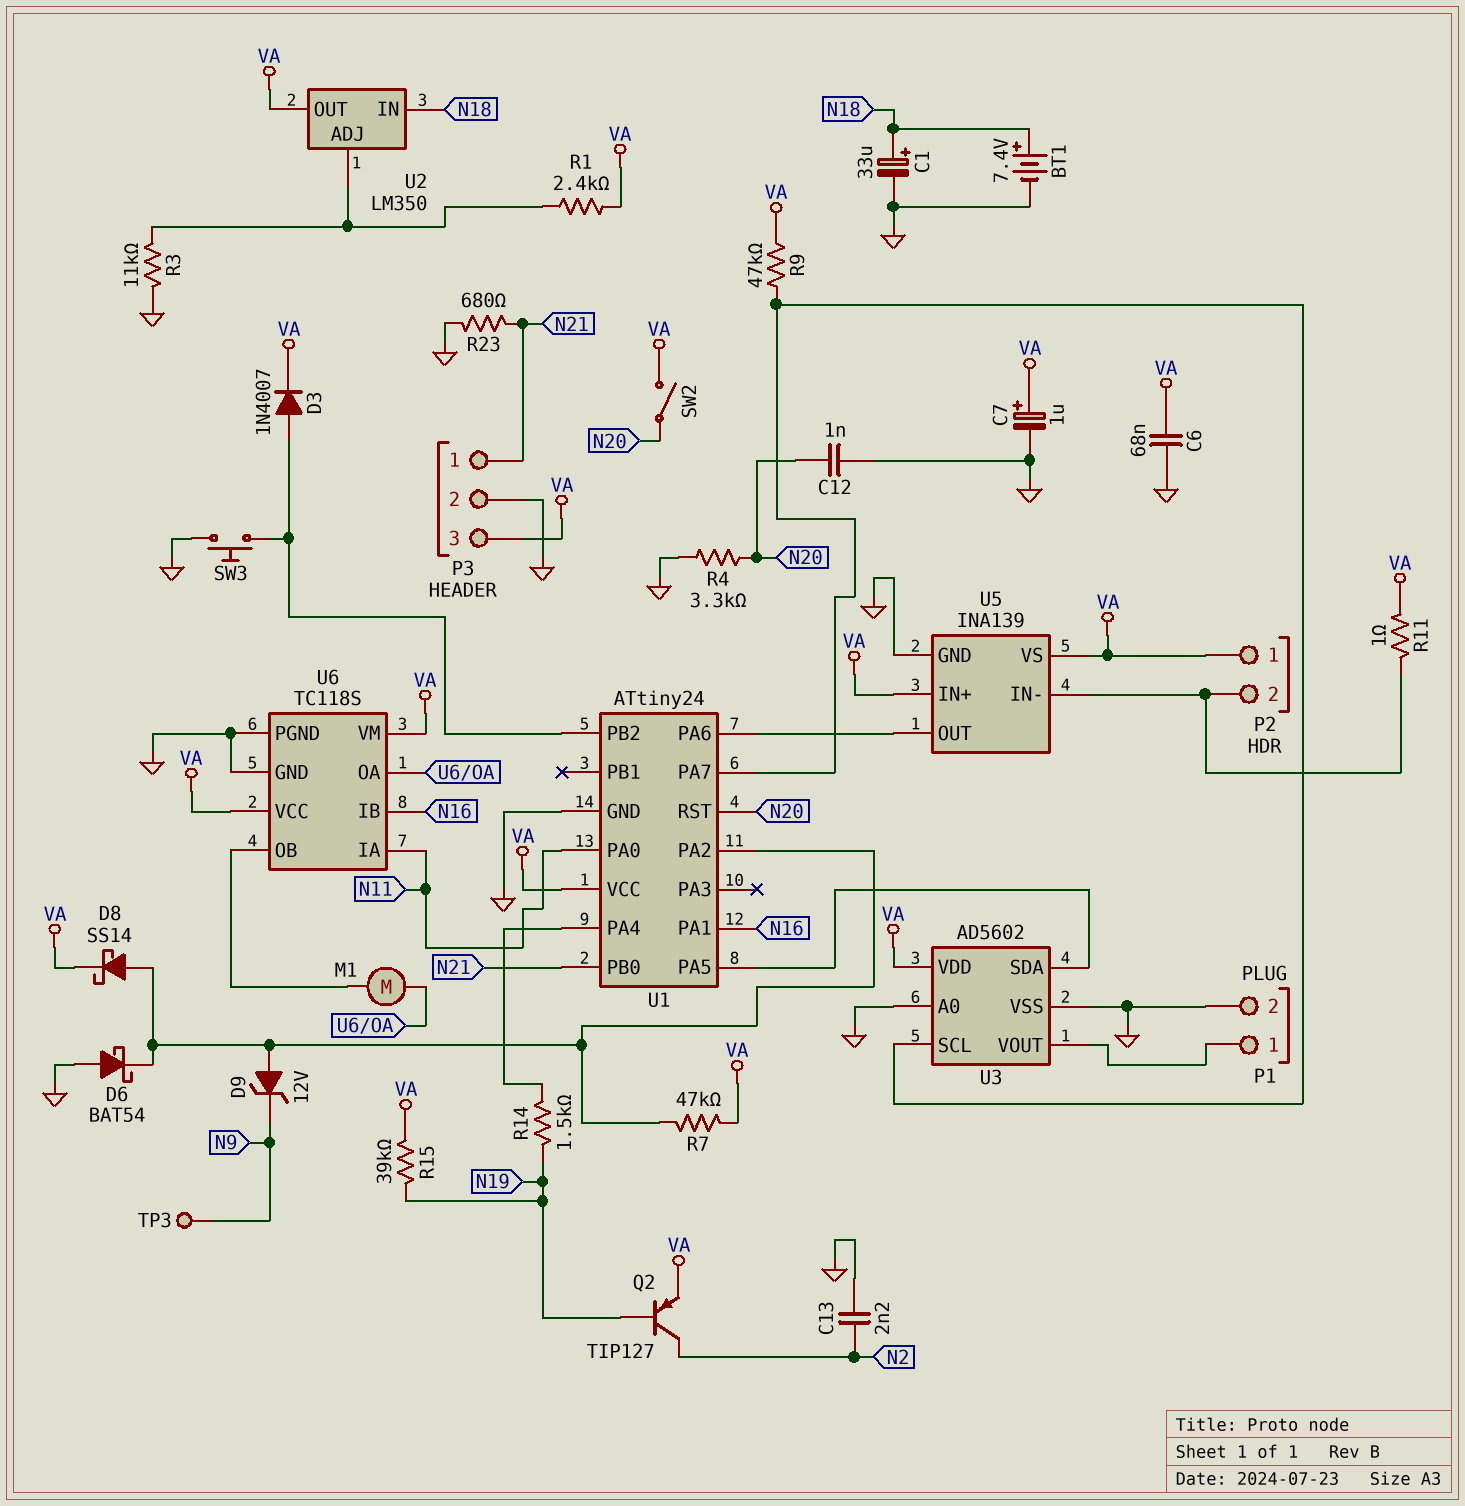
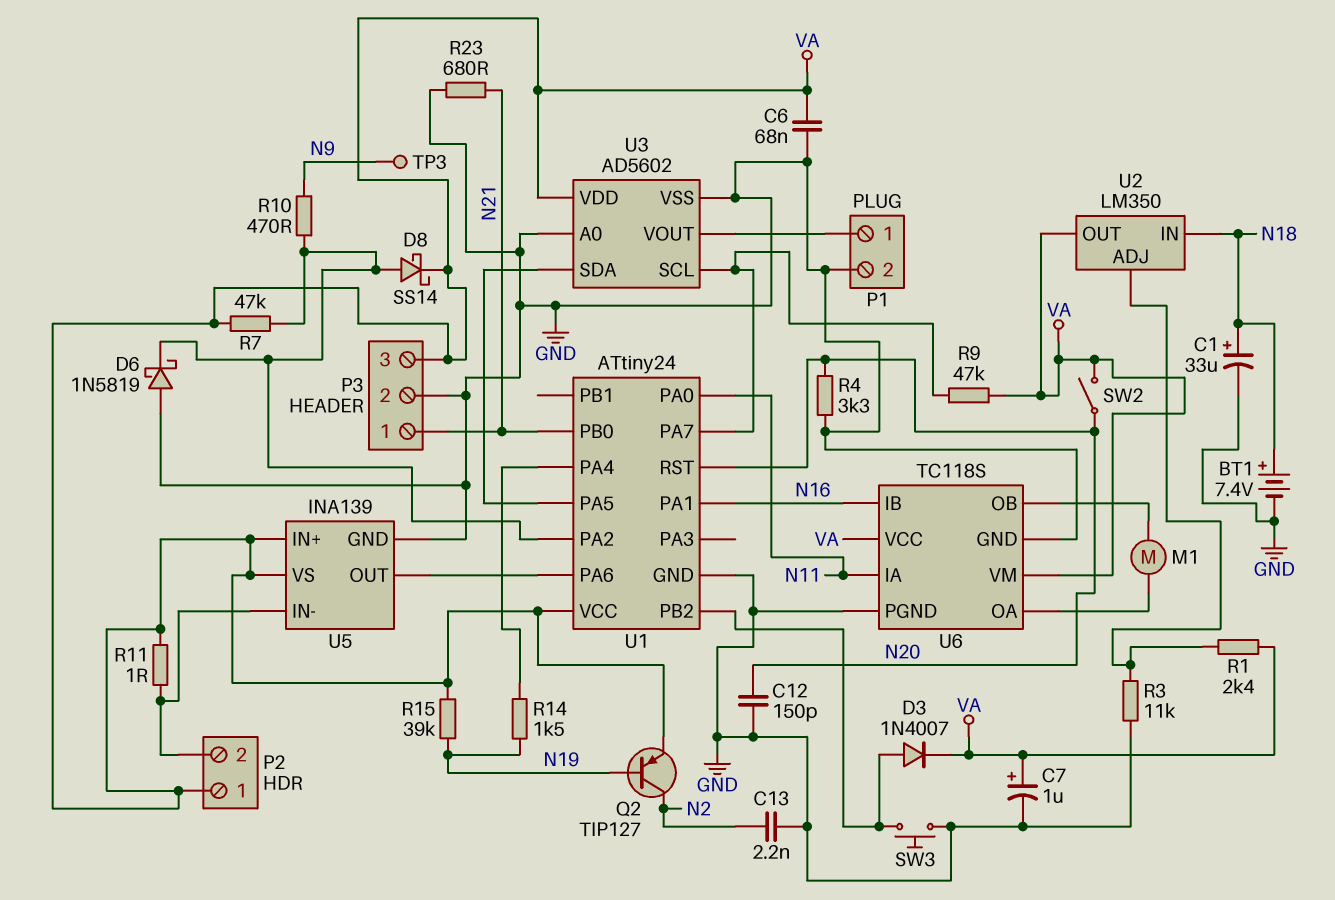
C12: 1nF (GND, N20) -> 150pF (GND, N20)
D6: schottky BAT54 (A GND, K U1/PA2) -> schottky 1N5819 (A GND, K U1/PA2)
D9: zener 12V (A U1/PA2, K N9) -> none
R10: none -> 470 (N9, U1/PA2)

